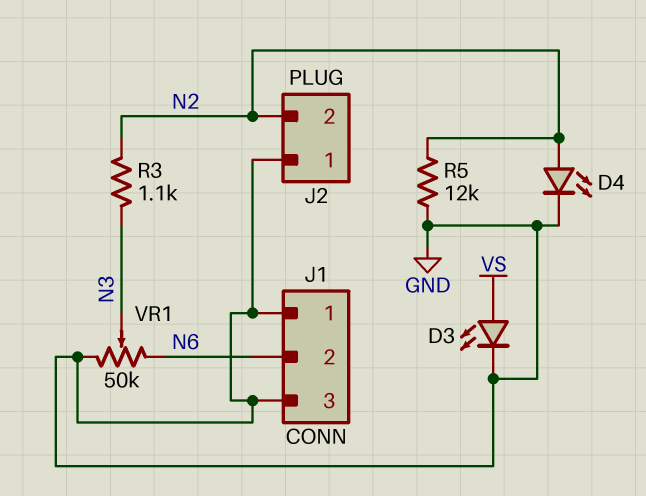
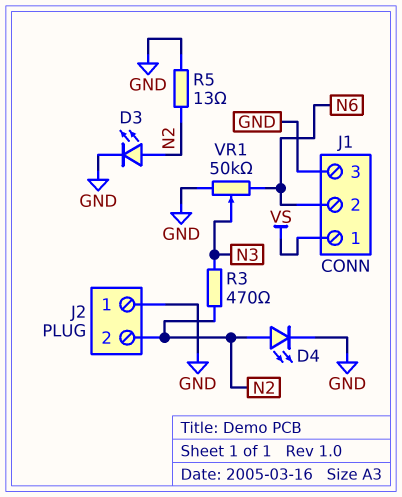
D3: LED (A VS, K GND) -> LED (A N2, K GND)
J1 pin 1: GND -> VS
R3: 1.1k (N2, N3) -> 470 (N2, N3)
R5: 12k (GND, N2) -> 13 (GND, N2)

